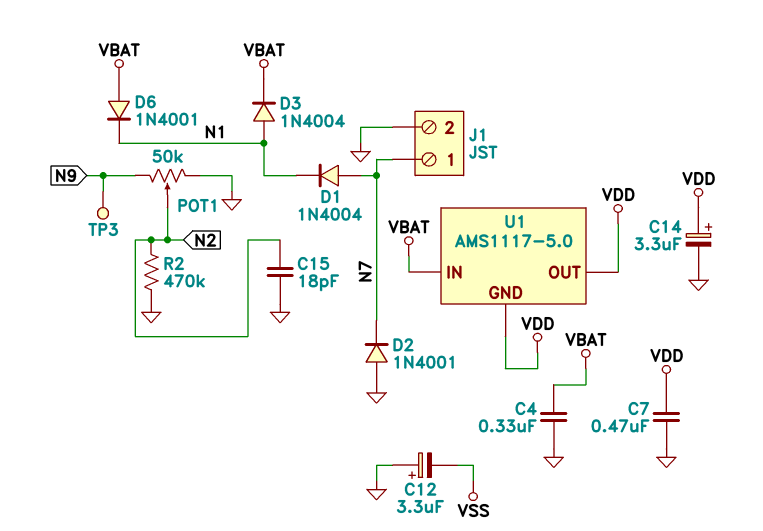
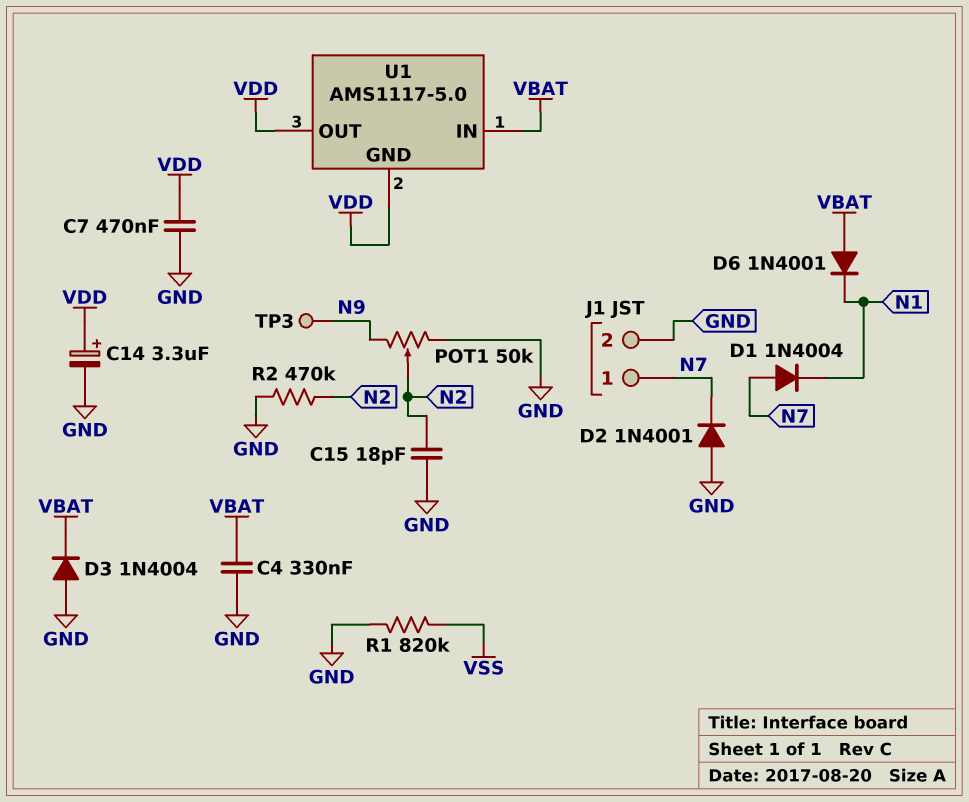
C12: 3.3uF (plus GND, minus VSS) -> none
D3: diode 1N4004 (A N1, K VBAT) -> diode 1N4004 (A GND, K VBAT)
R1: none -> 820k (GND, VSS)

